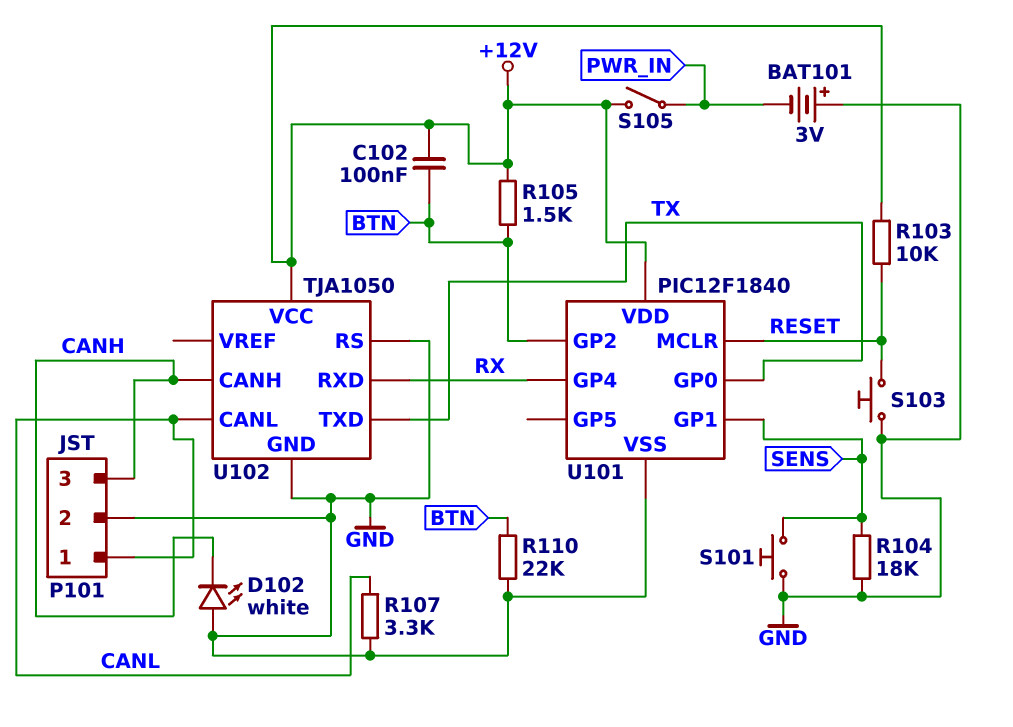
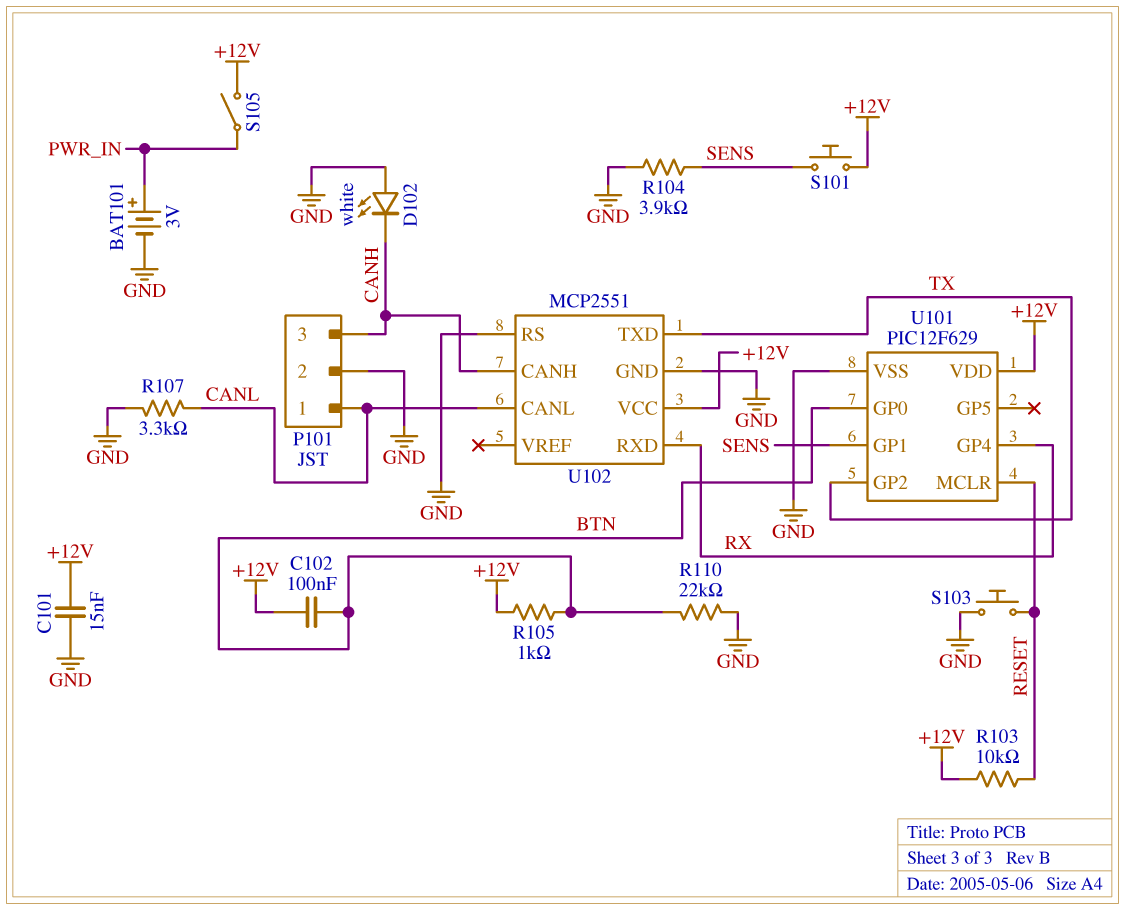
BAT101: 3V (plus GND, minus PWR_IN) -> 3V (plus PWR_IN, minus GND)
C101: none -> 15nF (+12V, GND)
R104: 18k (GND, SENS) -> 3.9k (GND, SENS)
R105: 1.5k (+12V, BTN) -> 1k (+12V, BTN)
S101: button (GND, SENS) -> button (+12V, SENS)
U101: PIC12F1840 -> PIC12F629
U101 pin GP0: TX -> BTN
U101 pin GP2: BTN -> TX
U102: TJA1050 -> MCP2551

